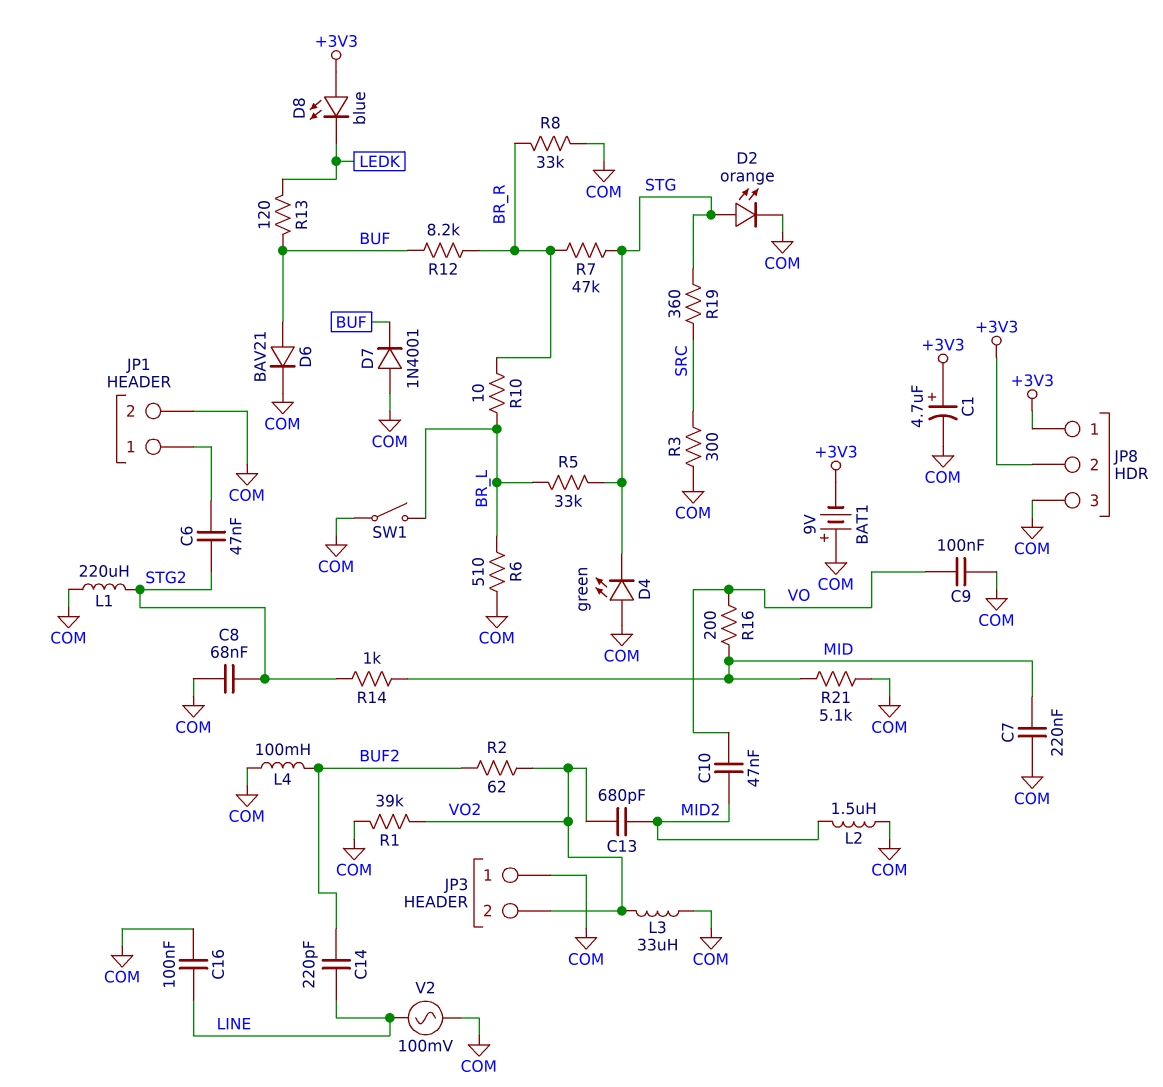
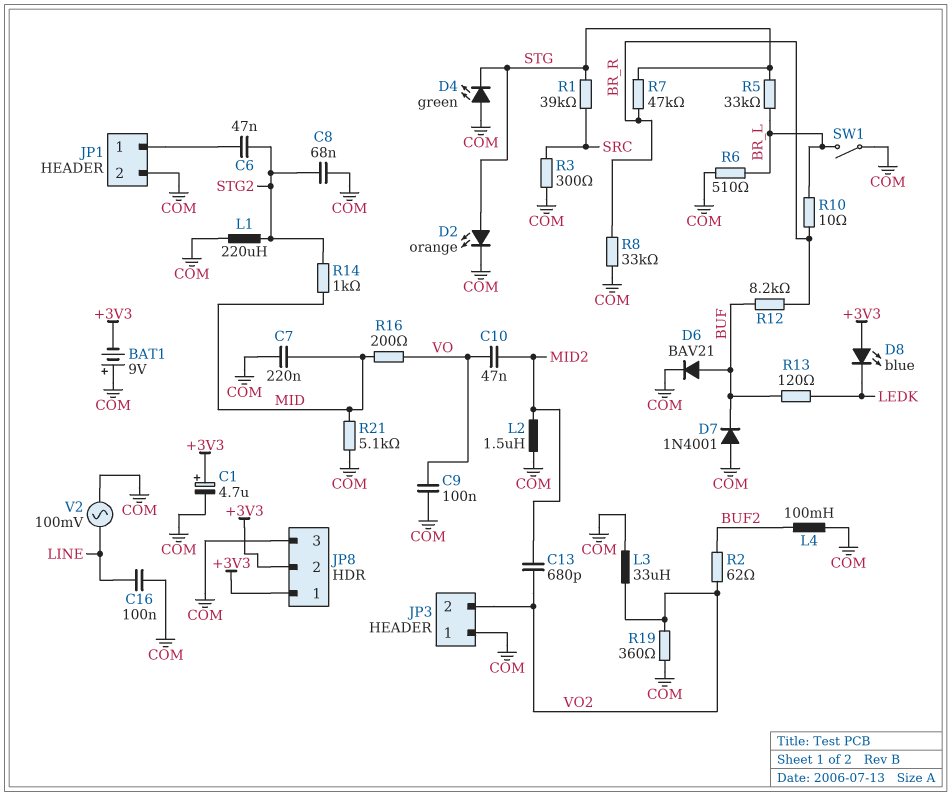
C14: 220pF (BUF2, LINE) -> none
R1: 39k (COM, VO2) -> 39k (SRC, STG)
R19: 360 (SRC, STG) -> 360 (COM, VO2)

